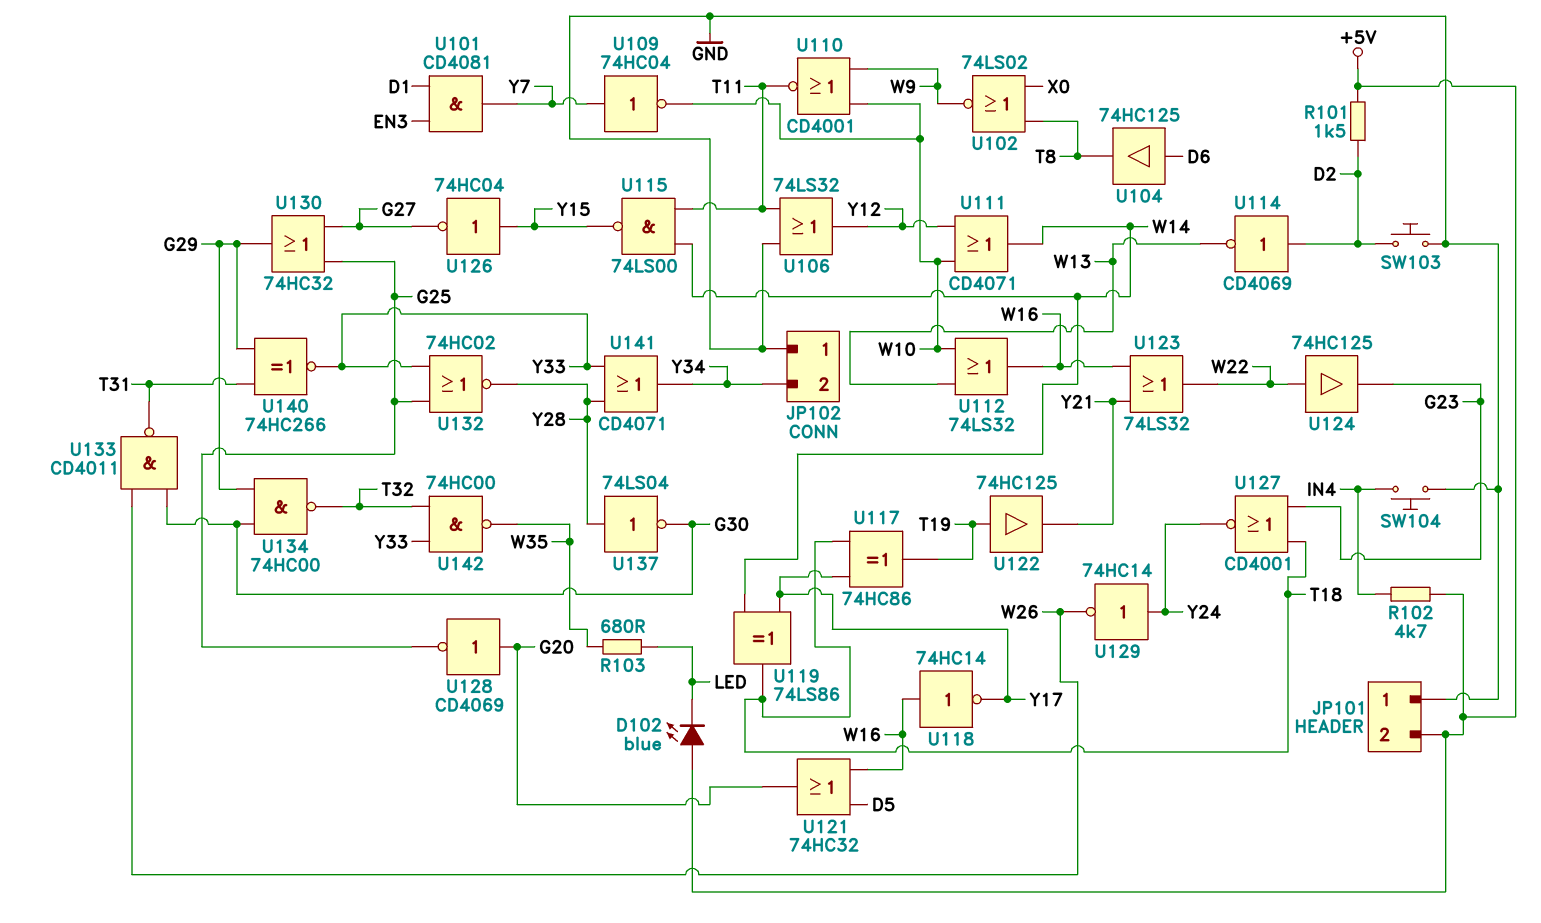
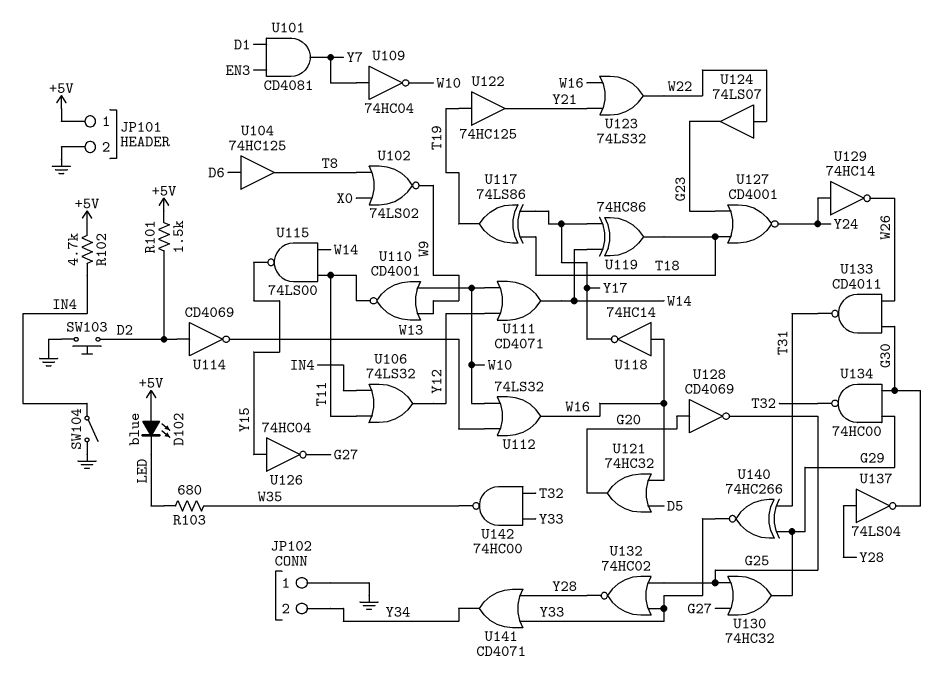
JP101 pin 1: GND -> +5V
JP101 pin 2: +5V -> GND
SW104: button (GND, IN4) -> switch (GND, IN4)
U106: OR 74LS32 (in GND, in T11, out Y12) -> OR 74LS32 (in IN4, in T11, out Y12)
U117: XOR 74HC86 (in T18, in Y17, out T19) -> XOR 74LS86 (in T18, in Y17, out T19)
U119: XOR 74LS86 (in W14, in Y17, out T18) -> XOR 74HC86 (in W14, in Y17, out T18)
U124: buffer 74HC125 (in W22, out G23) -> buffer 74LS07 (in W22, out G23)

